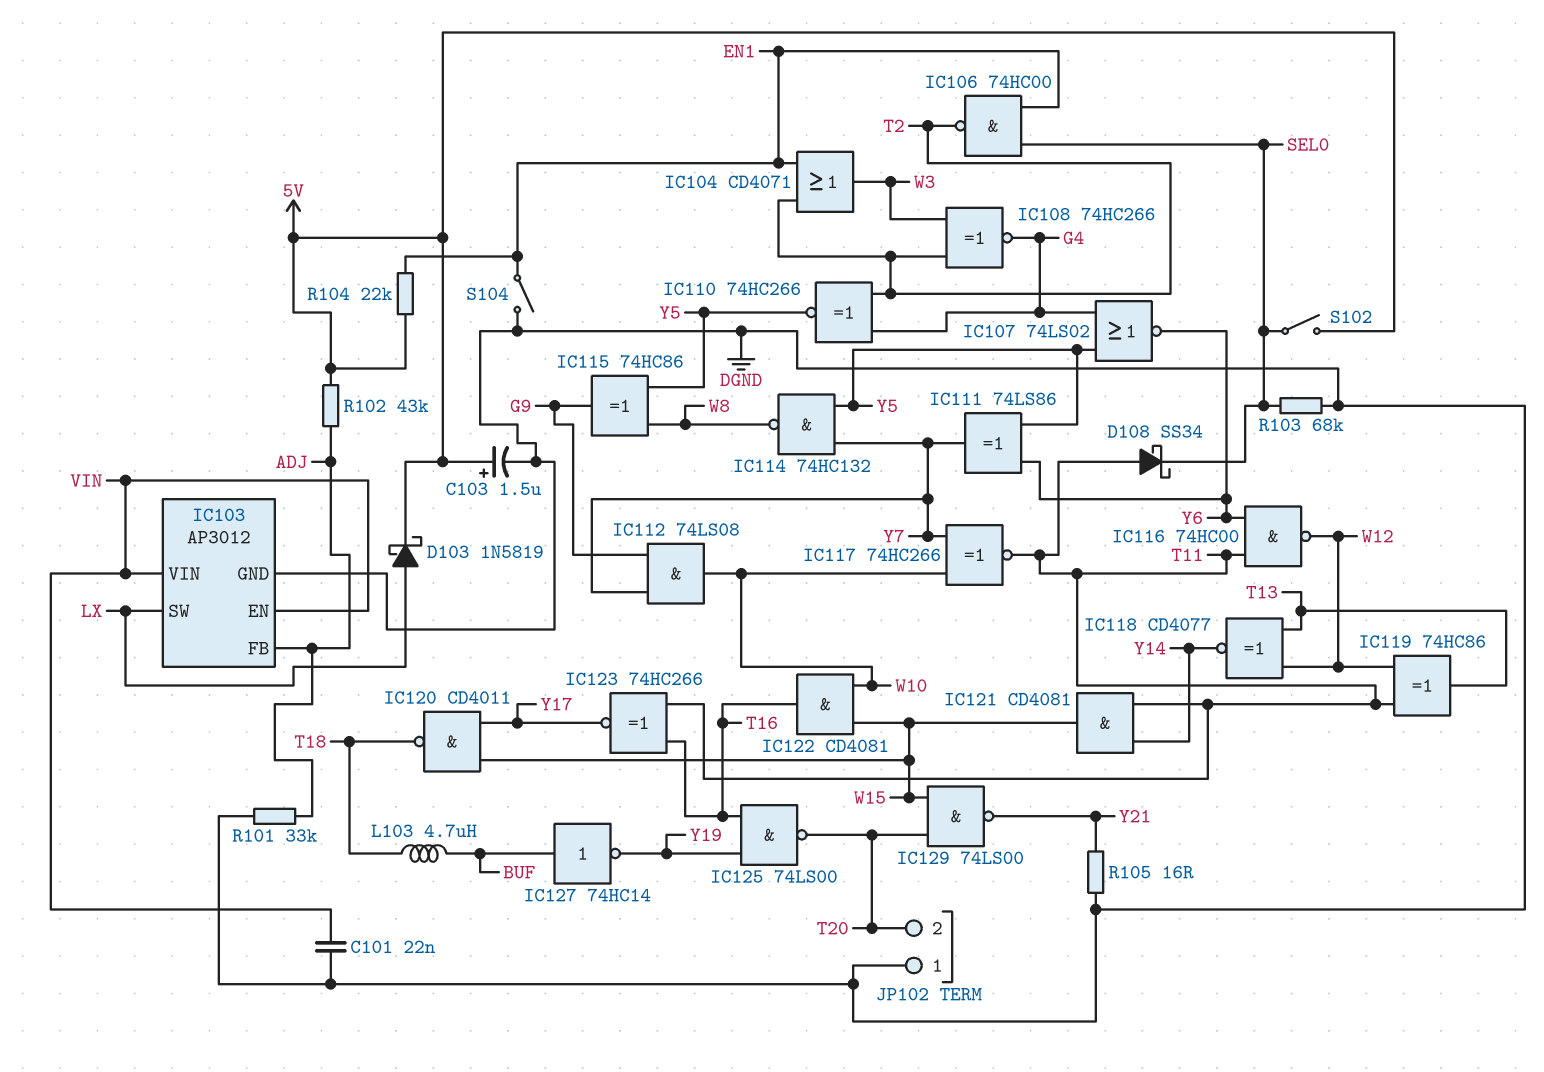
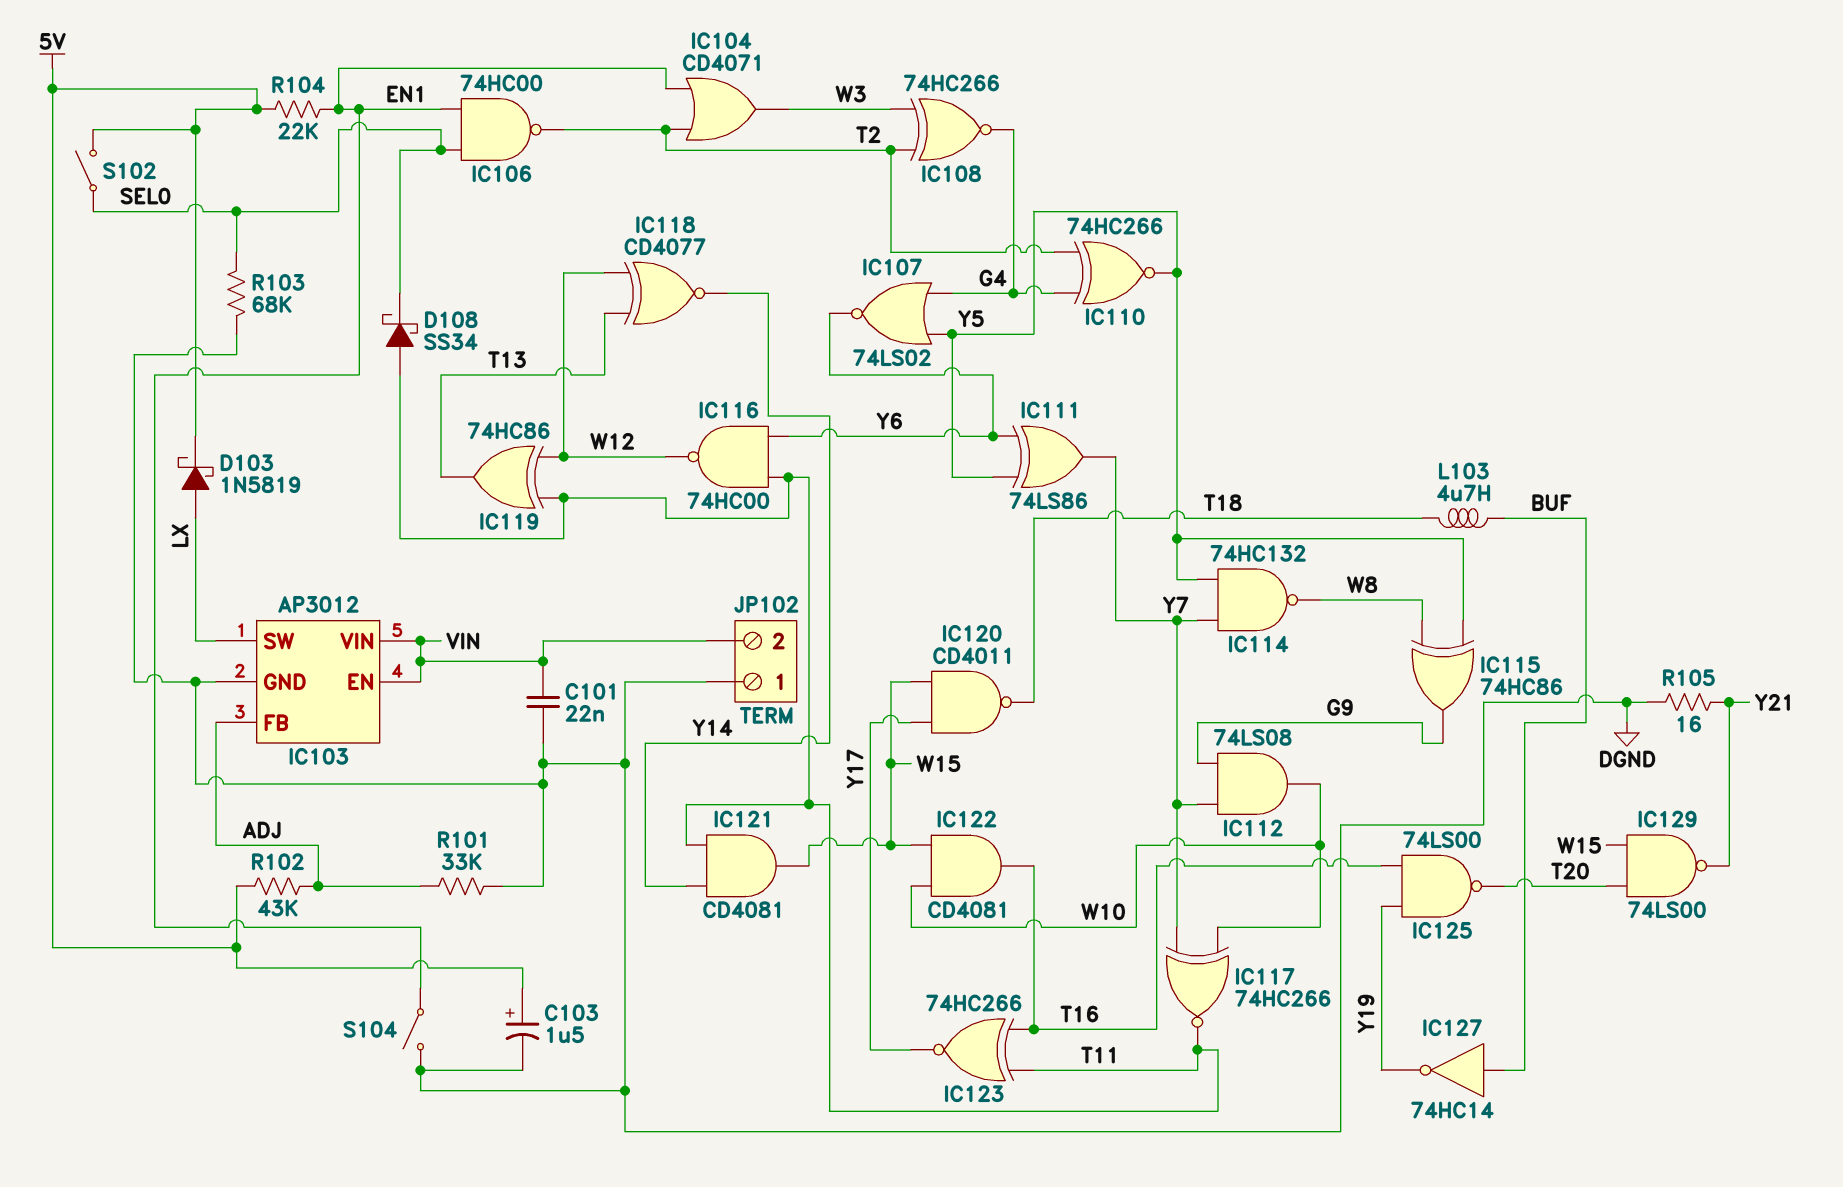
JP102 pin 2: T20 -> VIN

